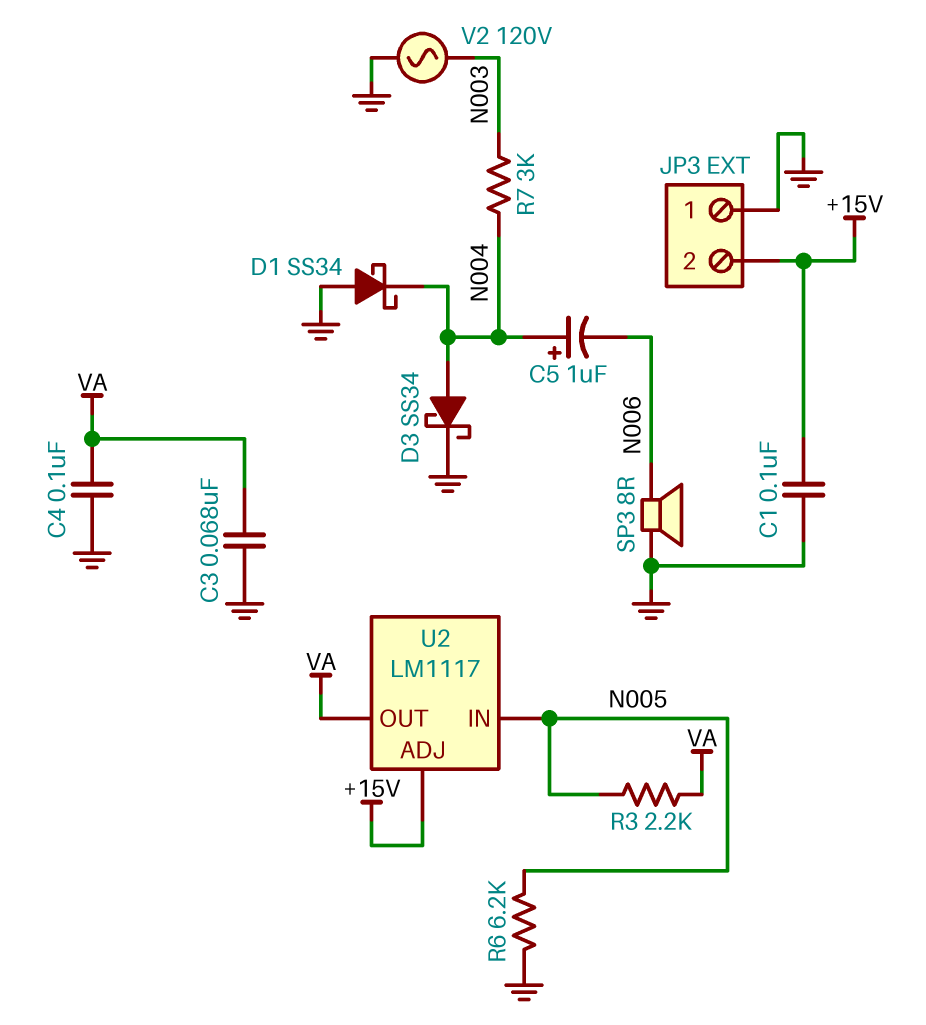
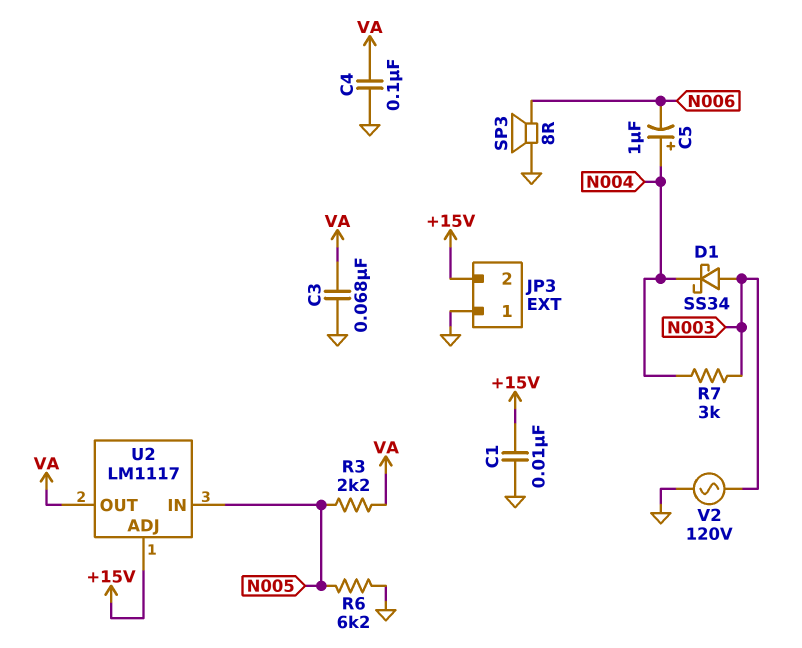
C1: 100nF (+15V, GND) -> 10nF (+15V, GND)
D1: schottky SS34 (A GND, K N004) -> schottky SS34 (A N003, K N004)
D3: schottky SS34 (A N004, K GND) -> none

